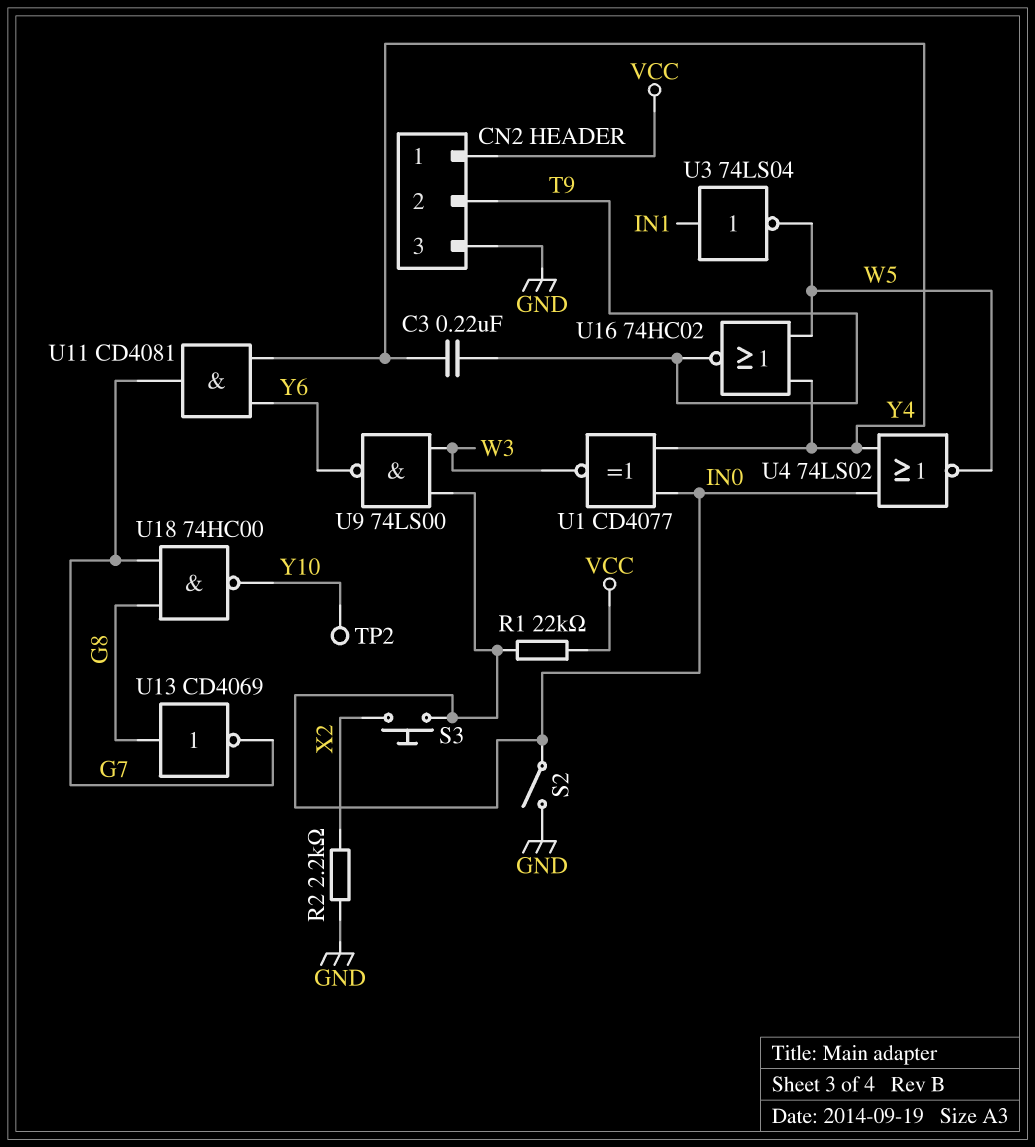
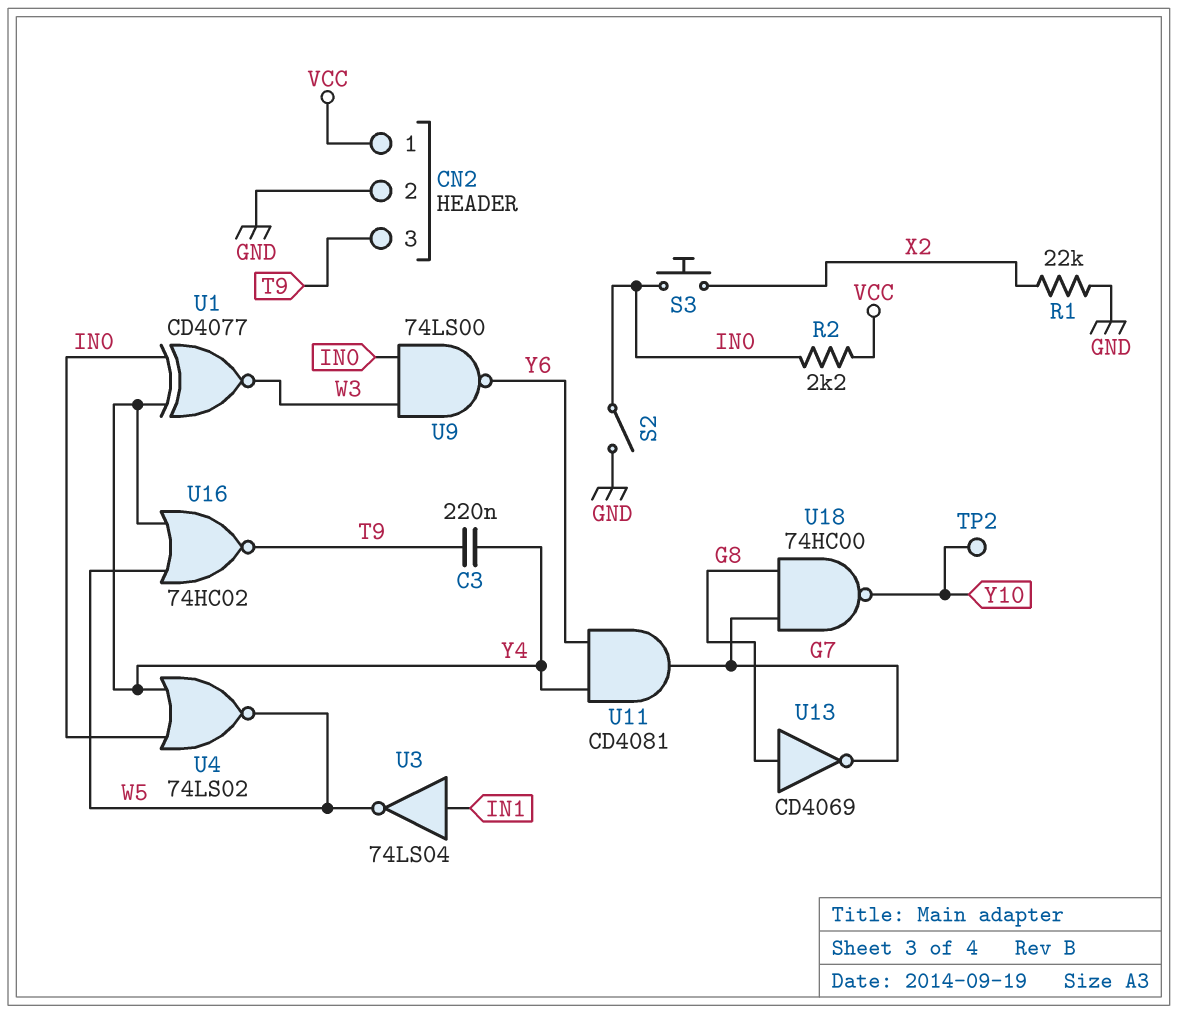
CN2 pin 2: T9 -> GND
CN2 pin 3: GND -> T9
R1: 22k (IN0, VCC) -> 22k (GND, X2)
R2: 2.2k (GND, X2) -> 2.2k (IN0, VCC)

